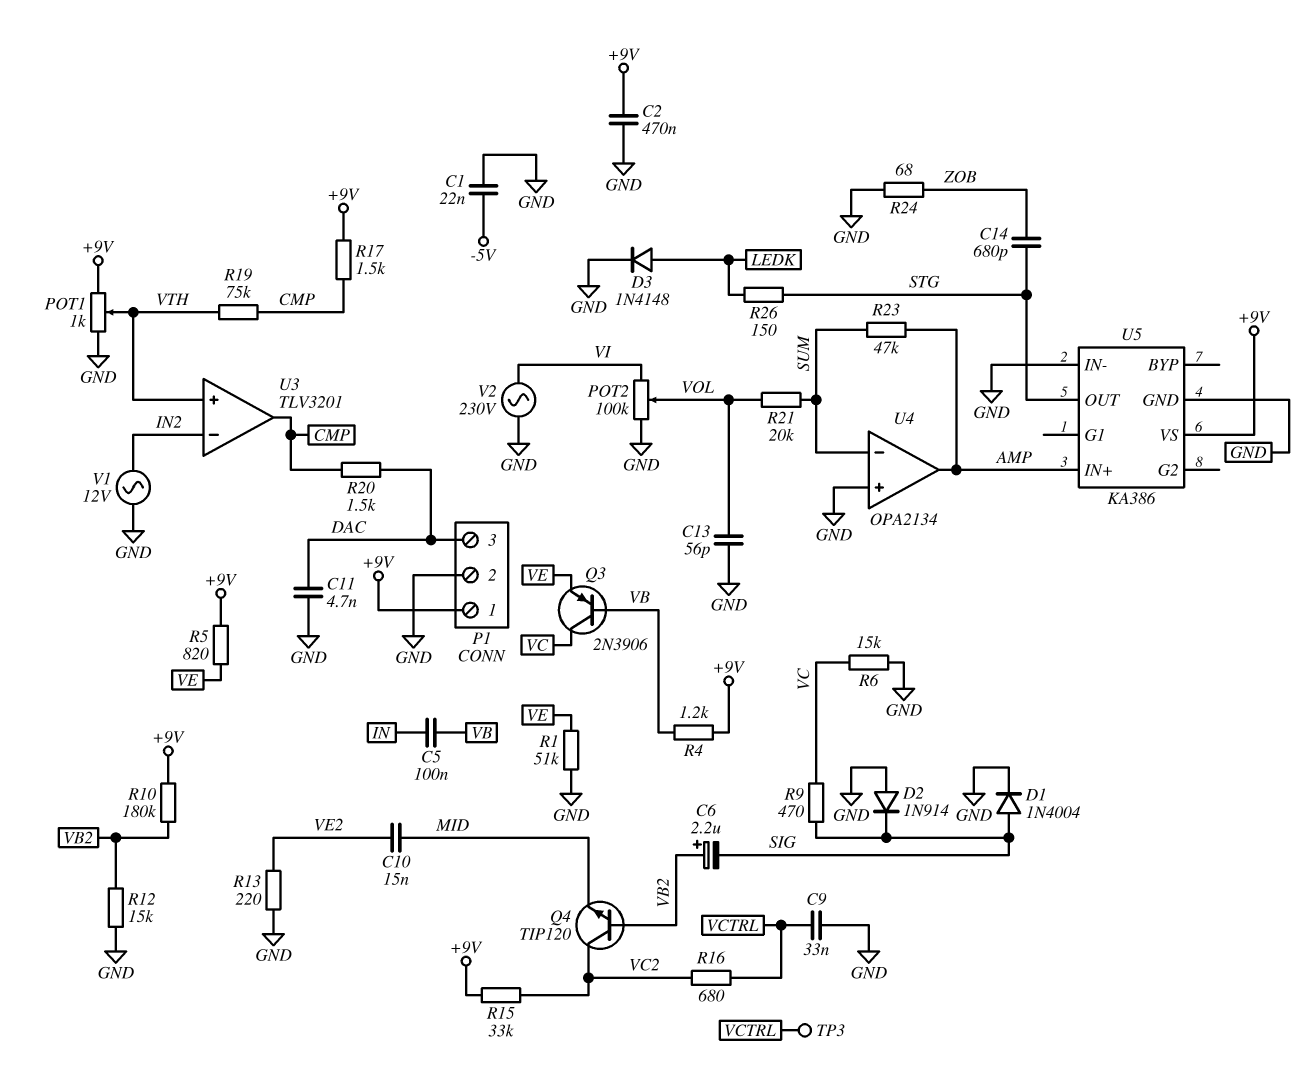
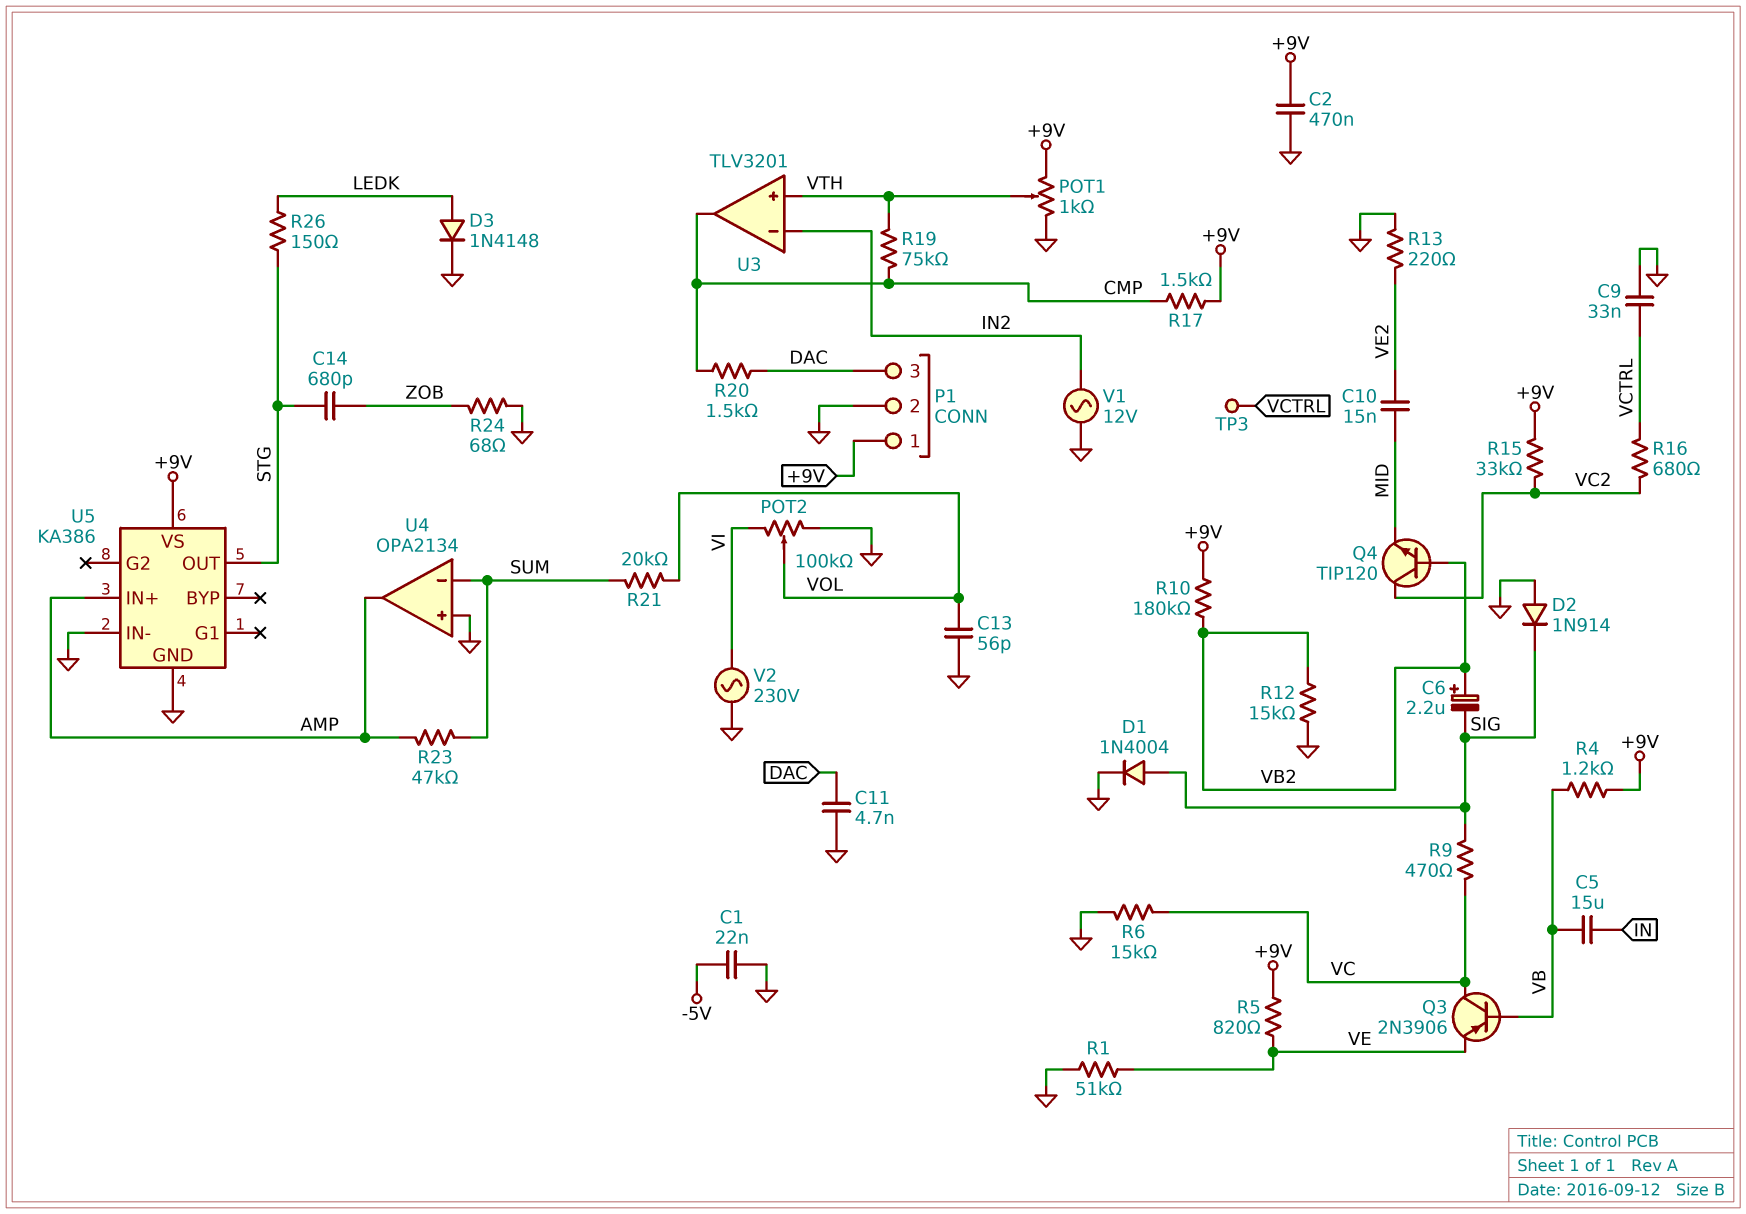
C5: 100nF (IN, VB) -> 15uF (IN, VB)

